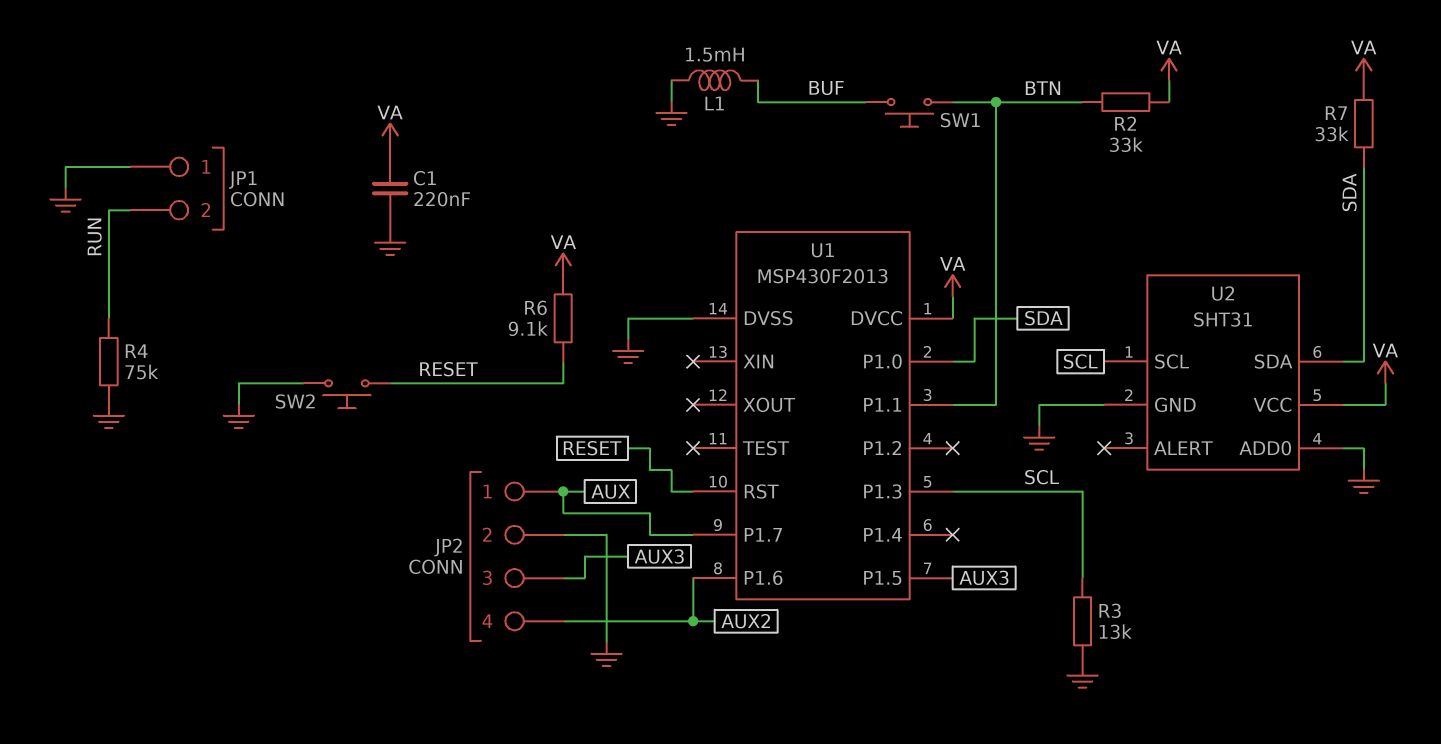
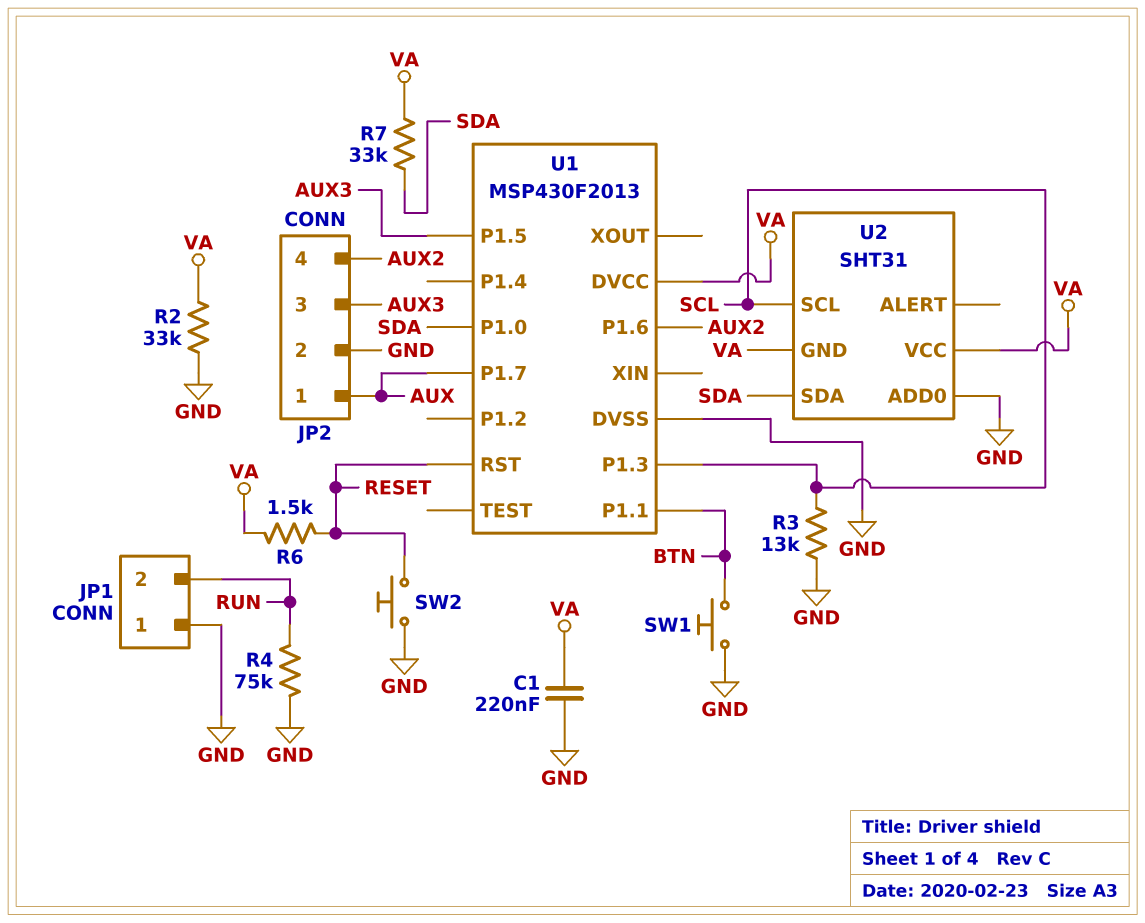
L1: 1.5mH (BUF, GND) -> none
R2: 33k (BTN, VA) -> 33k (GND, VA)
R6: 9.1k (RESET, VA) -> 1.5k (RESET, VA)
SW1: button (BTN, BUF) -> button (BTN, GND)
U2 pin GND: GND -> VA

